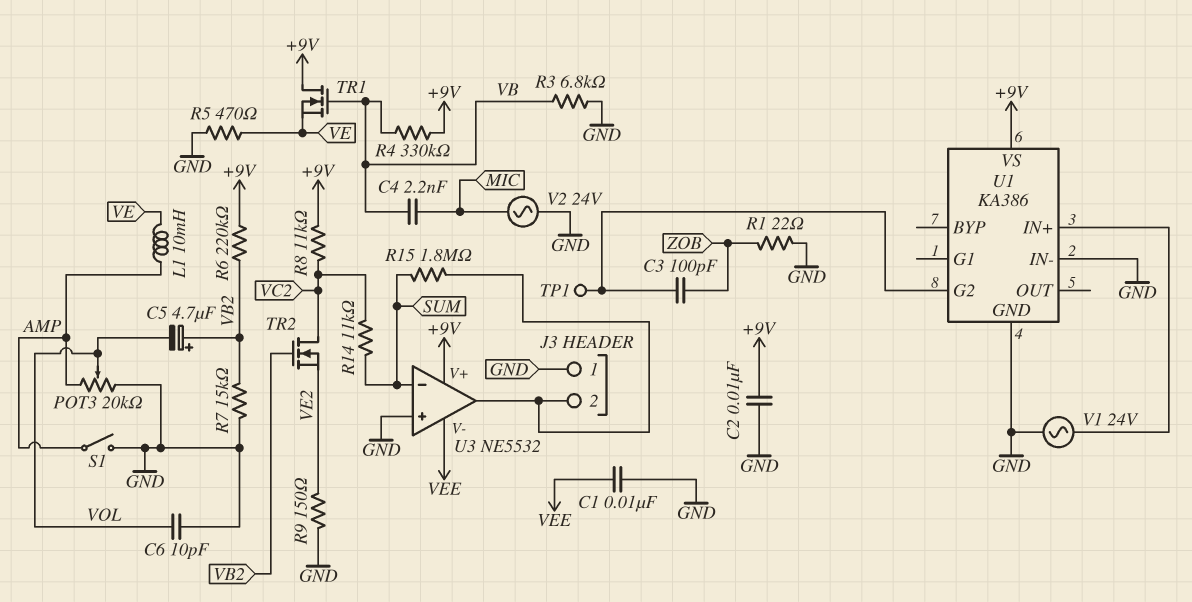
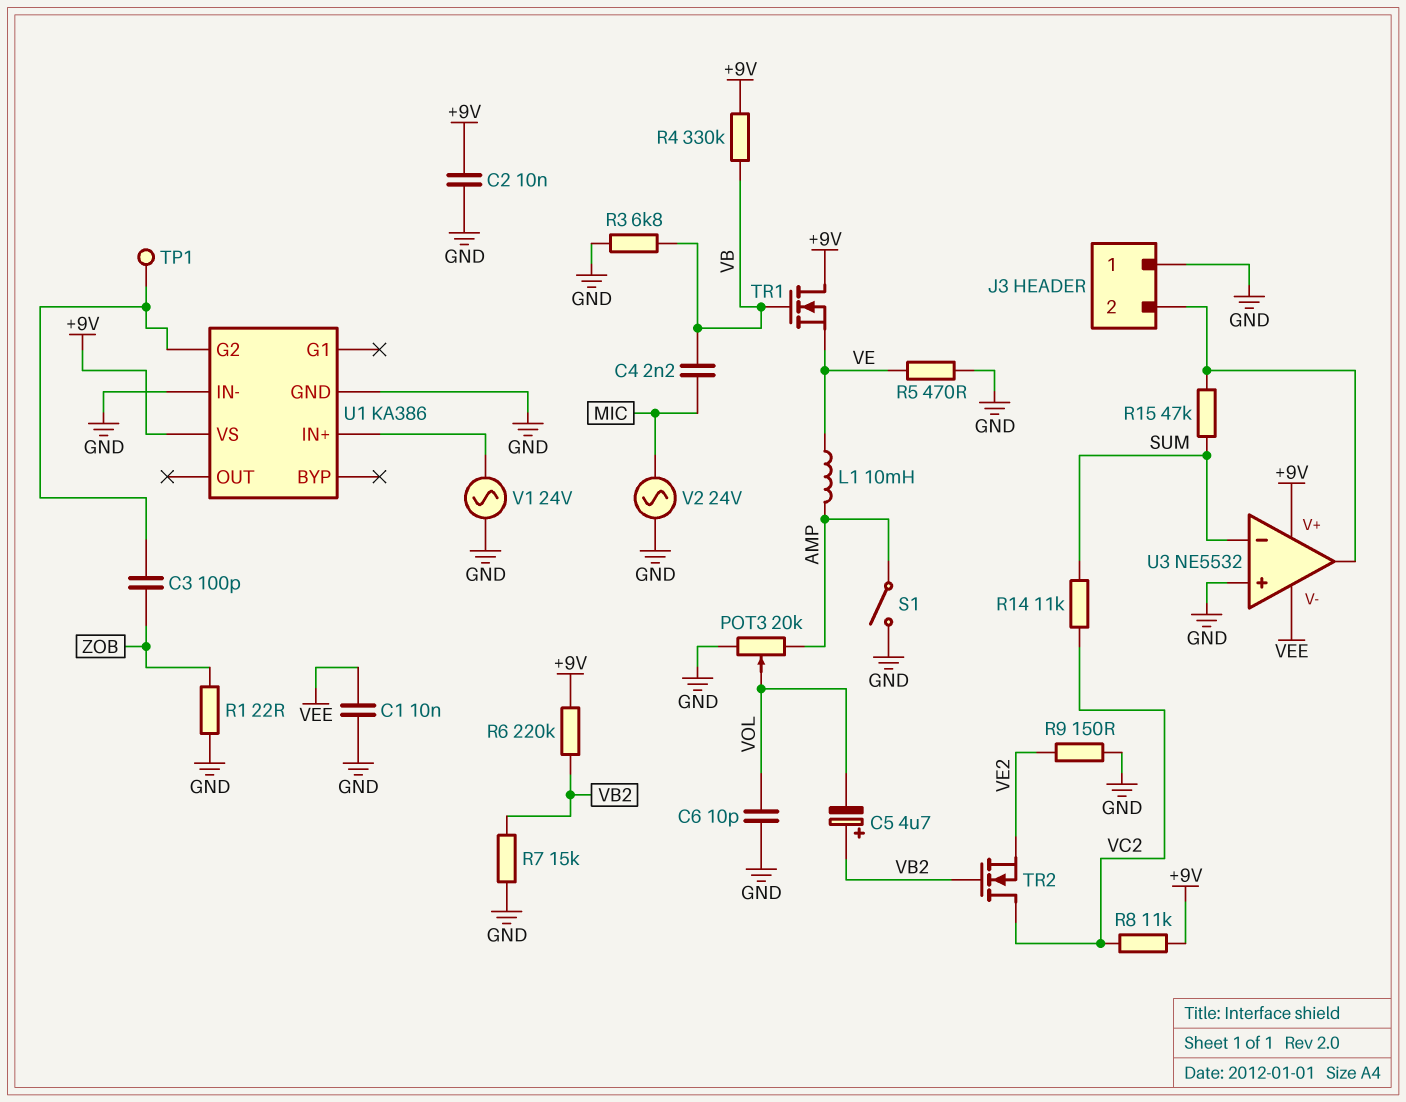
R15: 1.8M (J3/2, SUM) -> 47k (J3/2, SUM)

